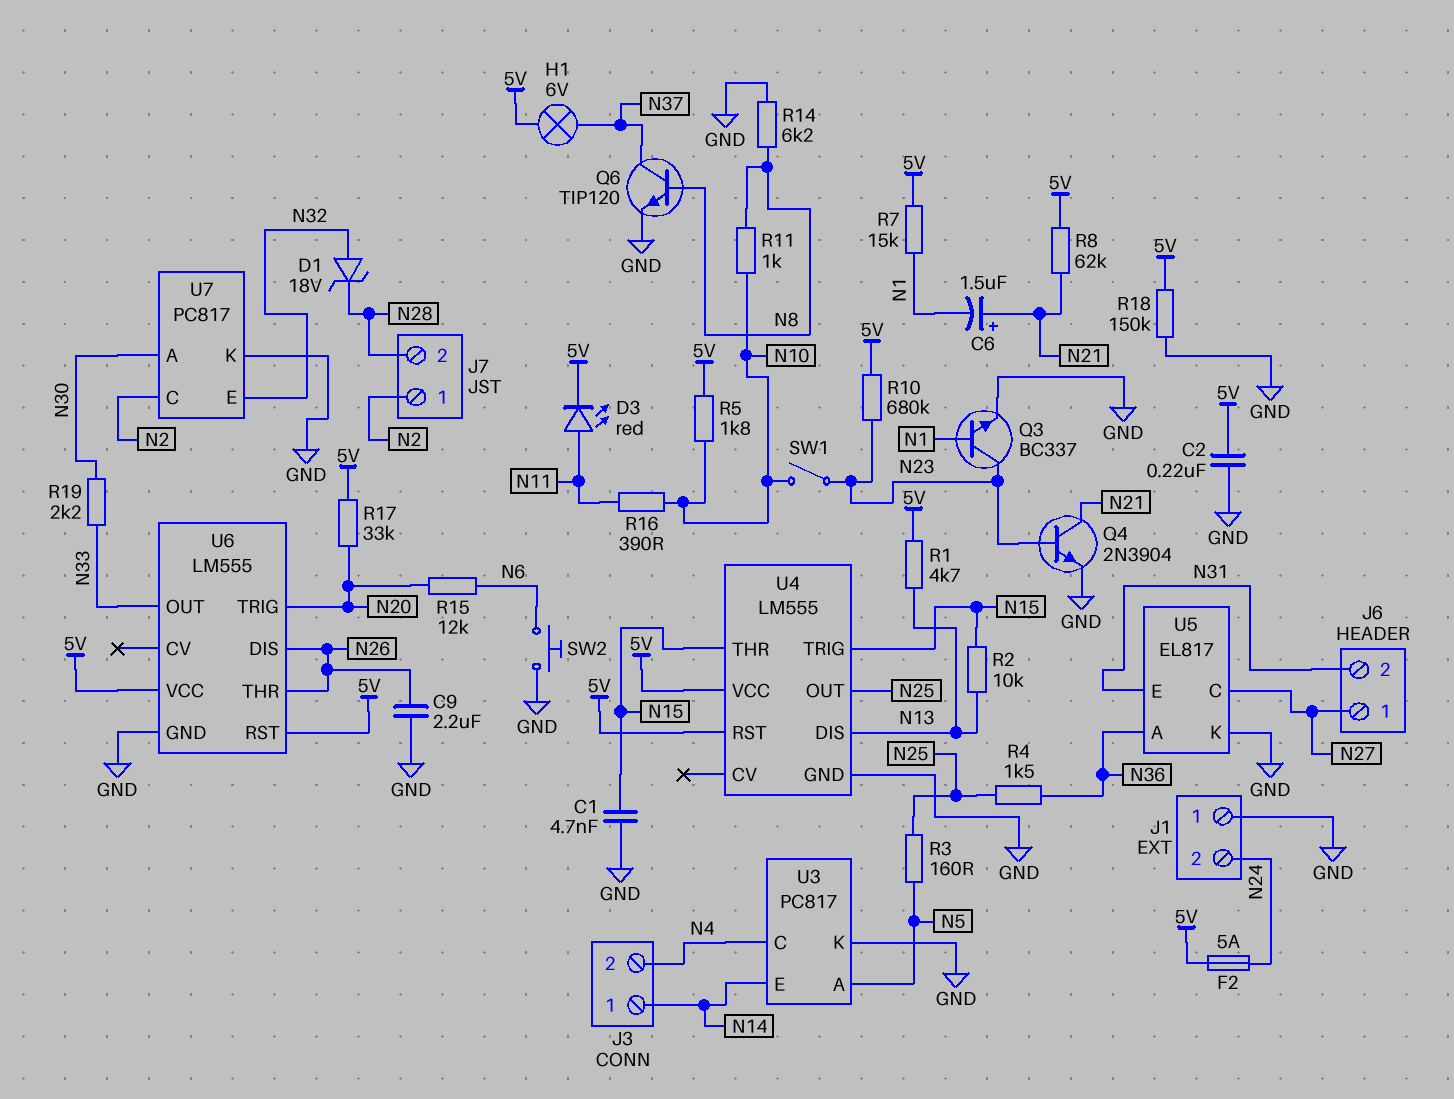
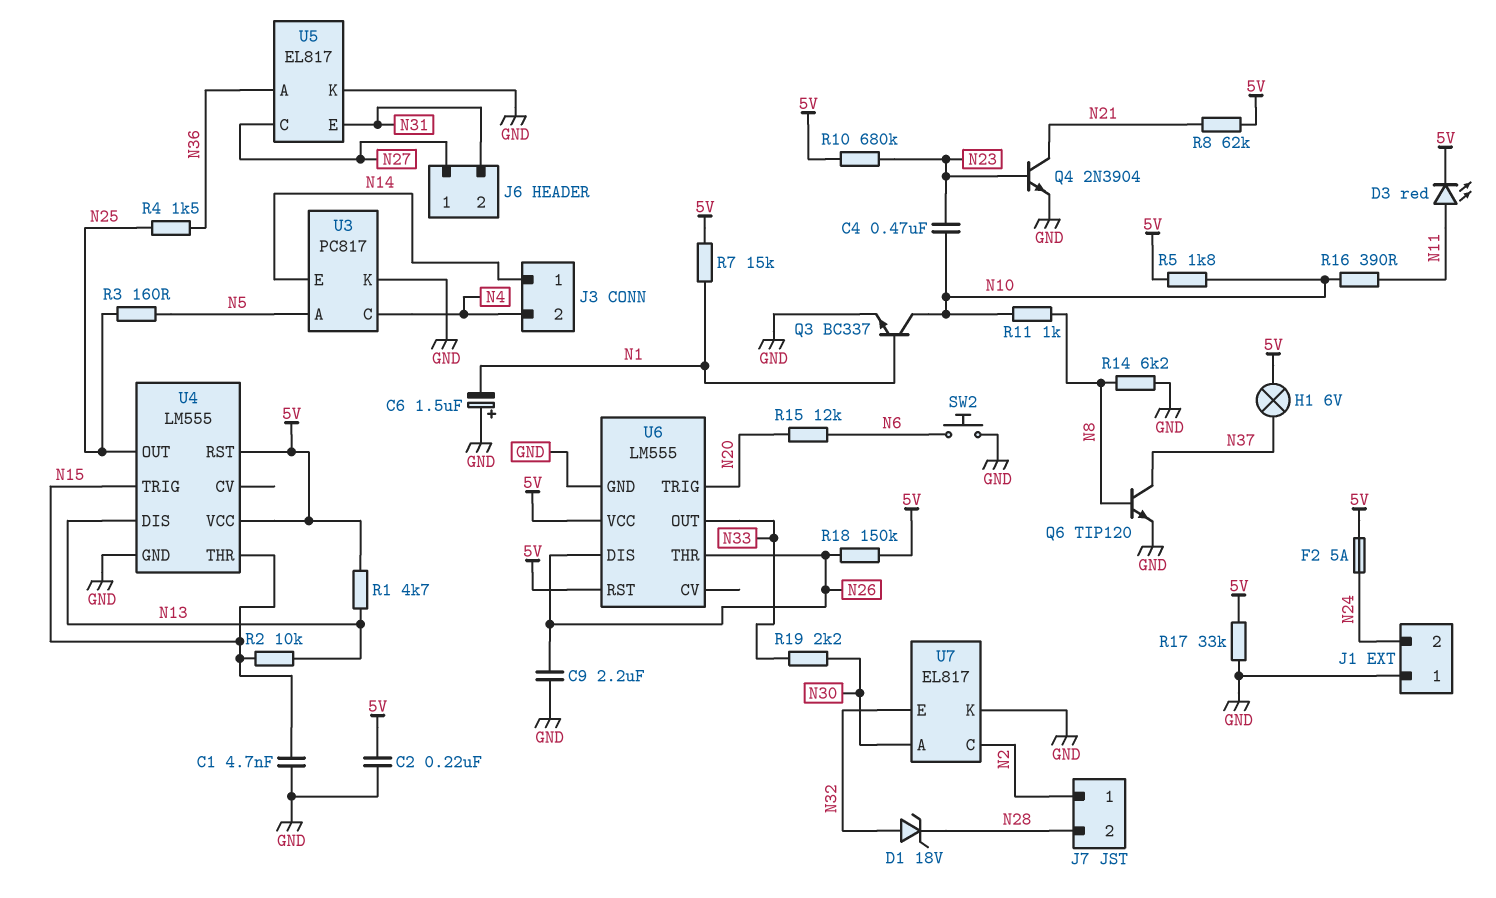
C4: none -> 470nF (N10, N23)
C6: 1.5uF (plus N21, minus N1) -> 1.5uF (plus GND, minus N1)
Q3: NPN BC337 (B N1, C N23, E GND) -> NPN BC337 (B N1, C N10, E GND)
R17: 33k (5V, N20) -> 33k (5V, GND)
R18: 150k (5V, GND) -> 150k (5V, N26)
SW1: switch (N10, N23) -> none
U7: PC817 -> EL817

